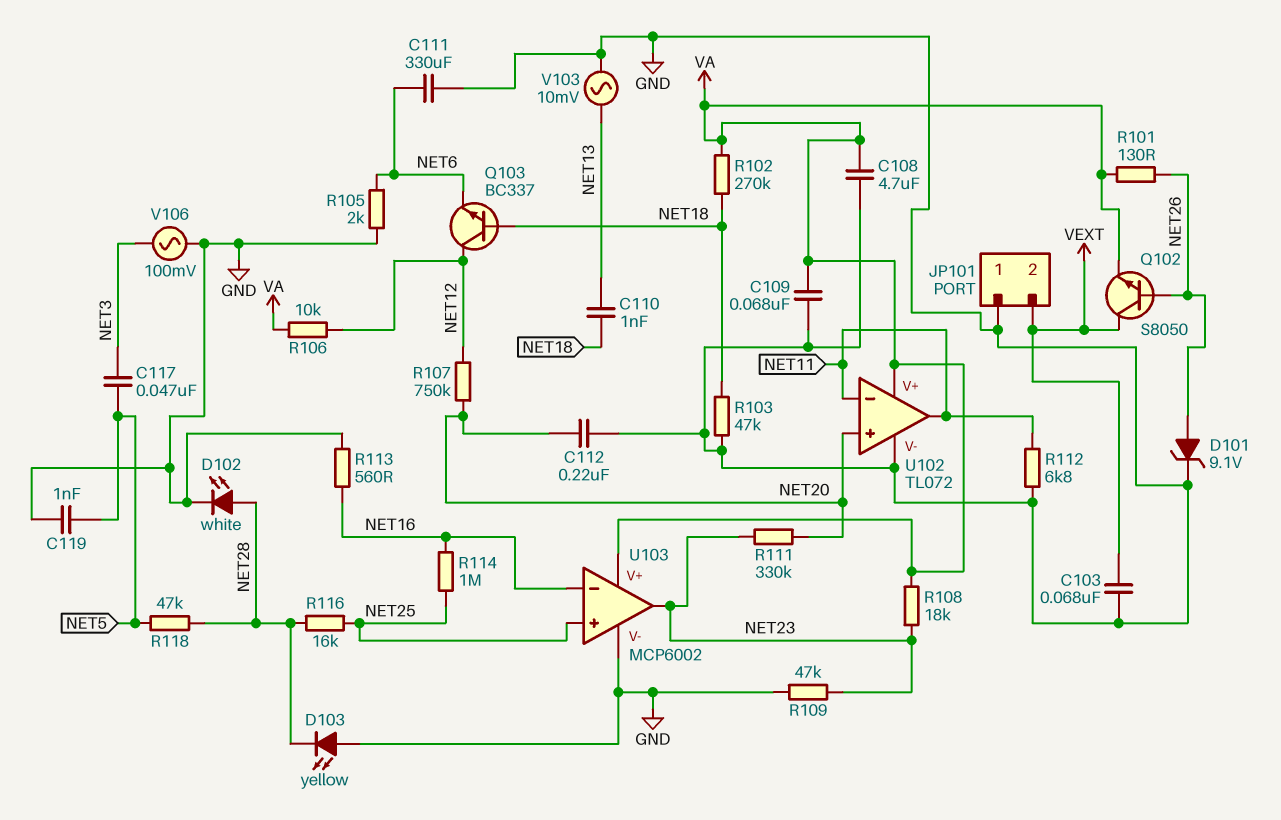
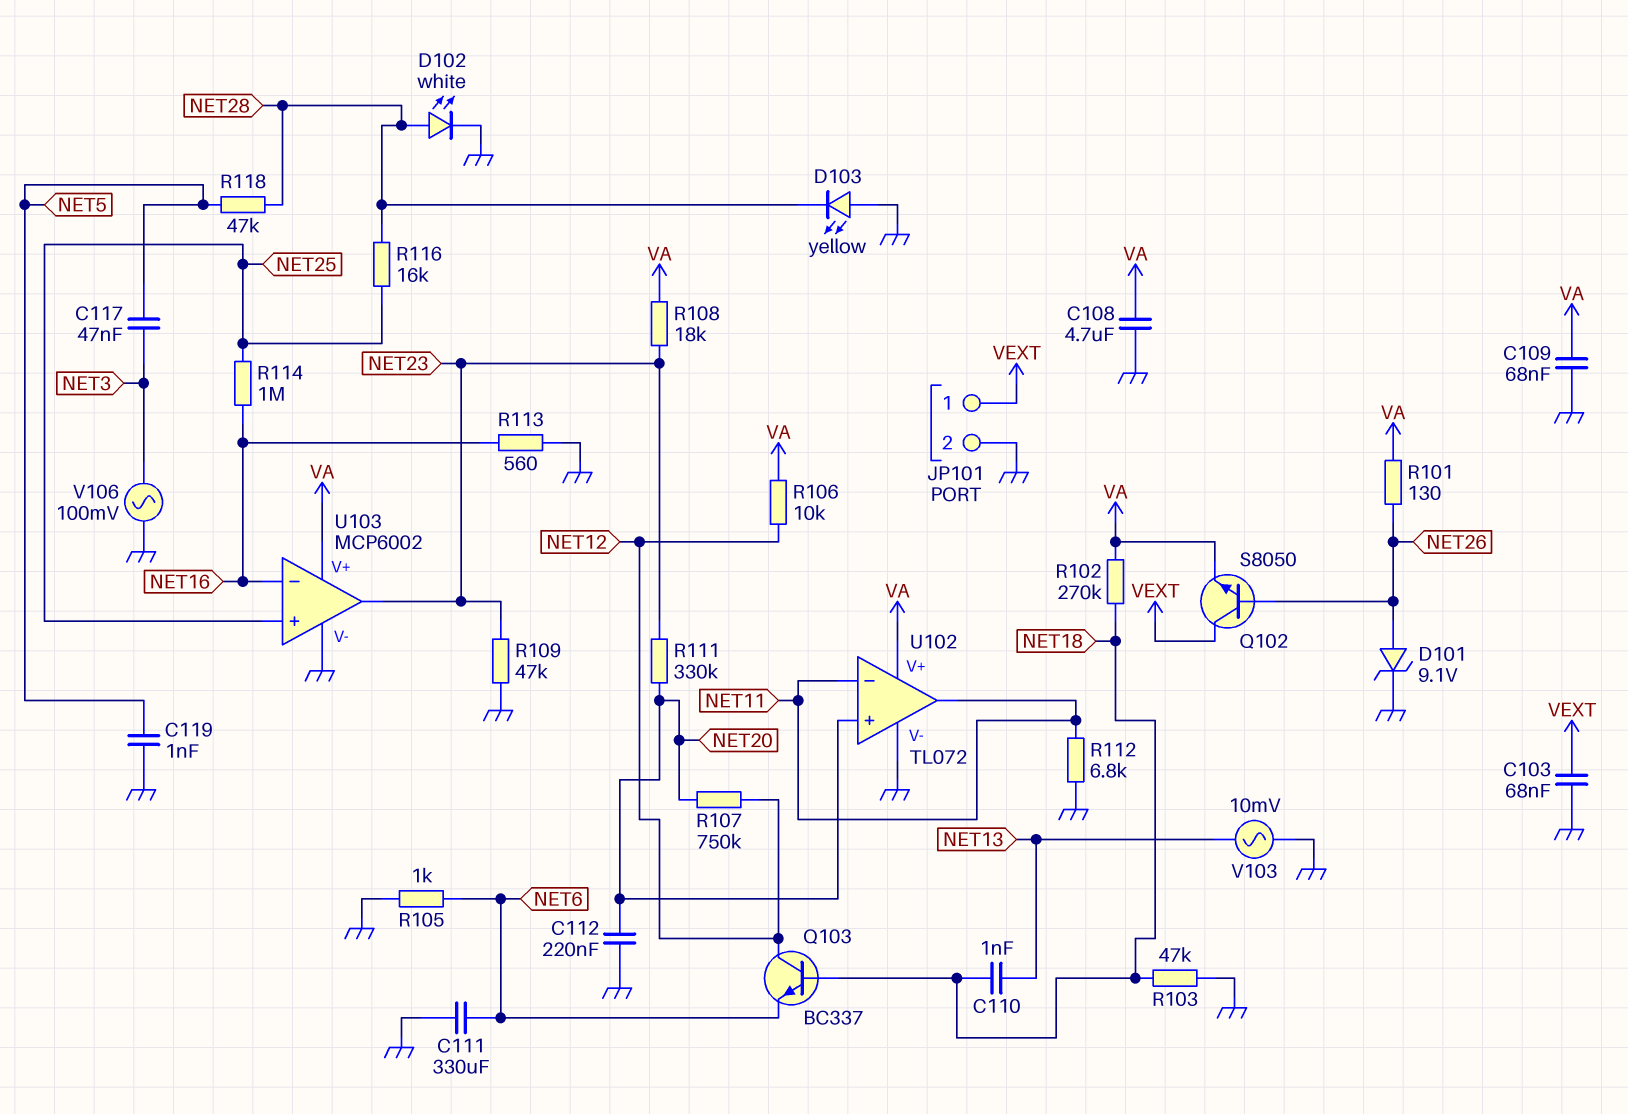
JP101 pin 1: GND -> VEXT
JP101 pin 2: VEXT -> GND
R105: 2k (GND, NET6) -> 1k (GND, NET6)

